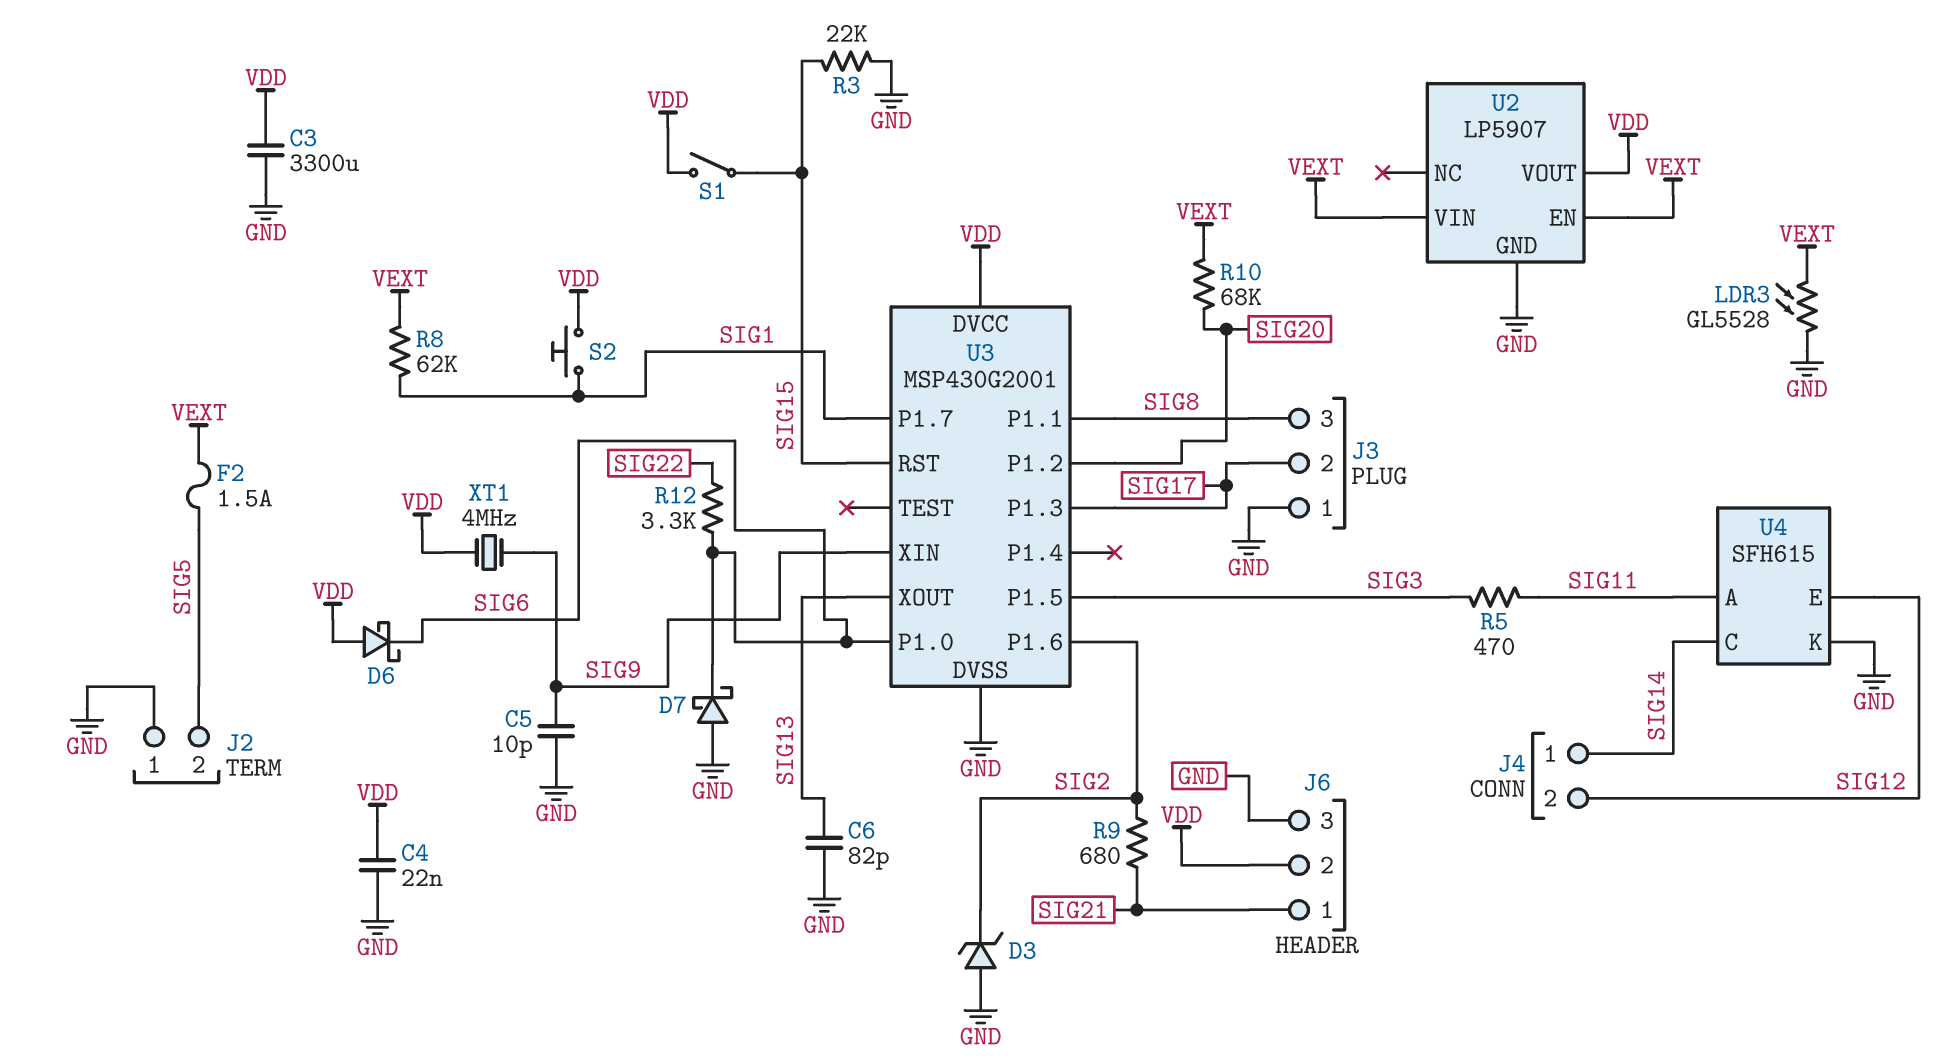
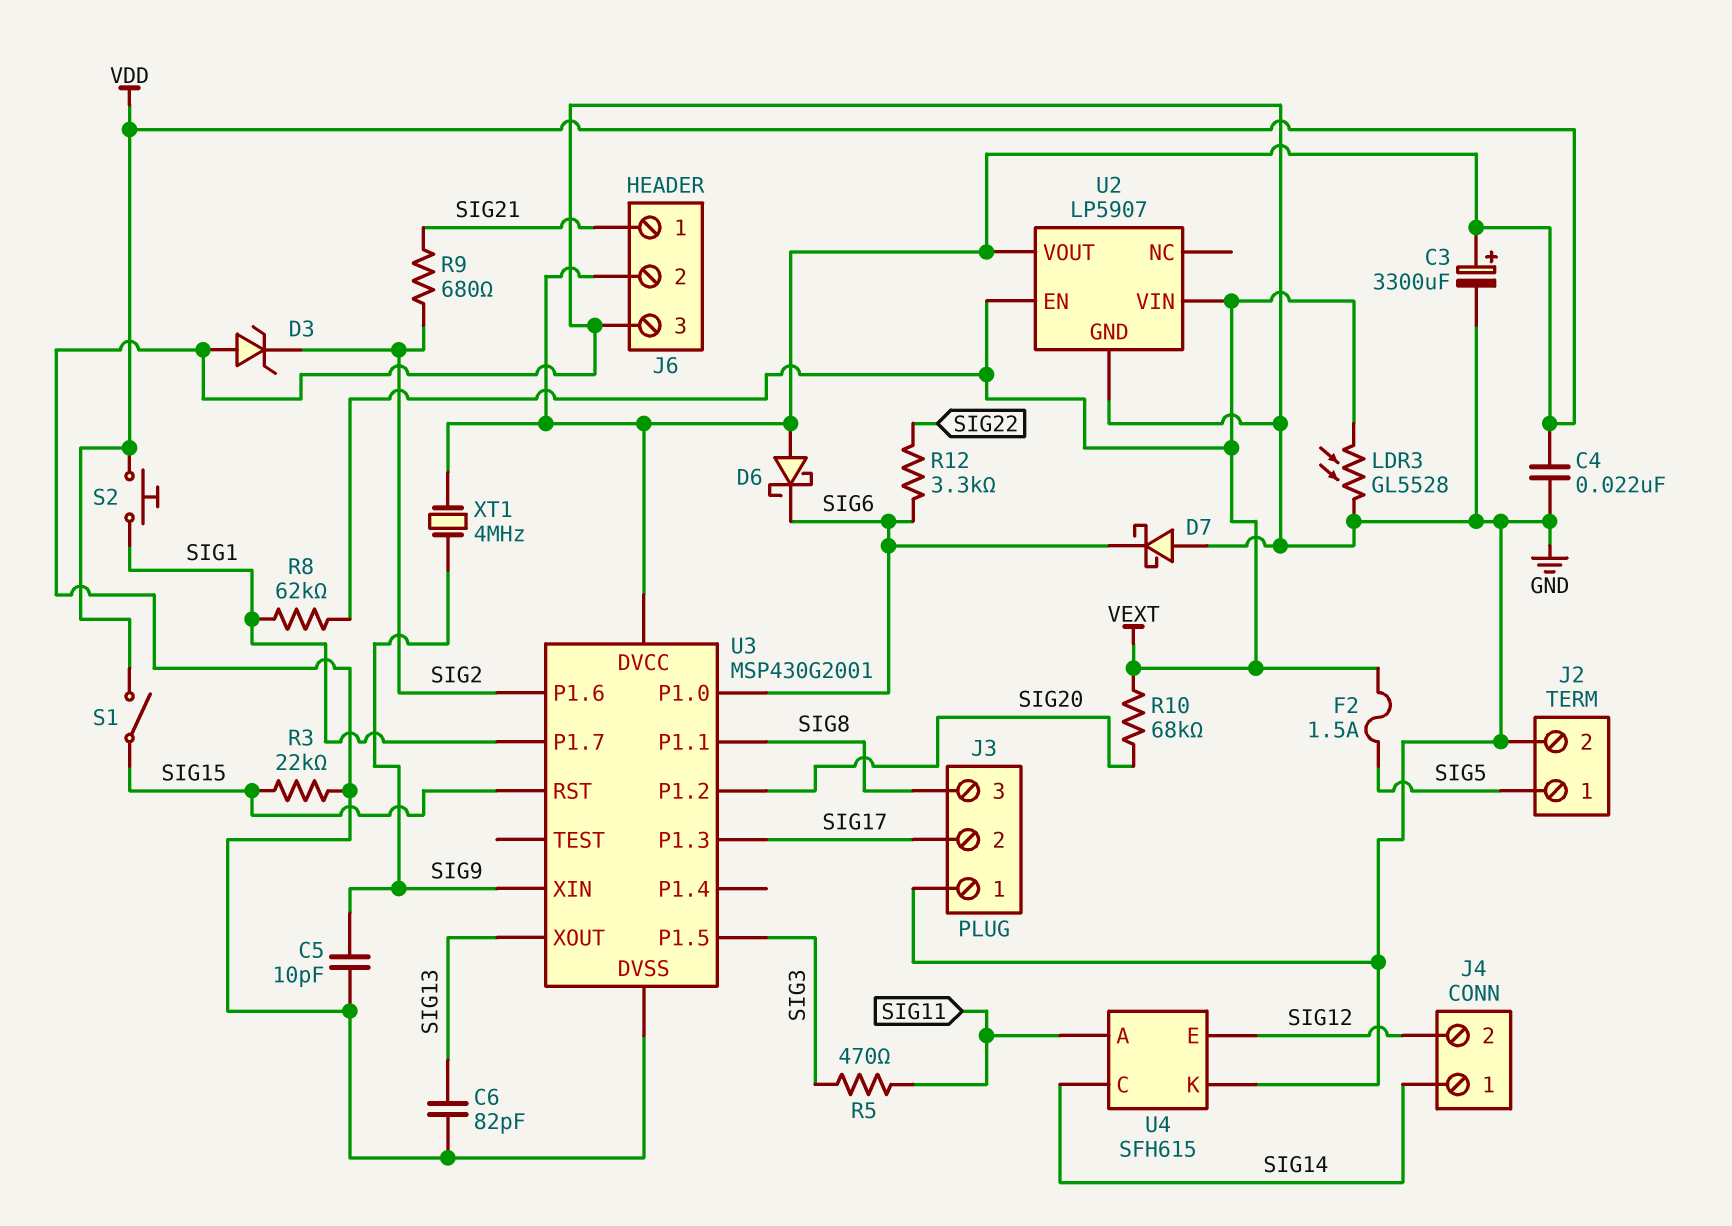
C3: 3300uF (GND, VDD) -> 3300uF (plus VDD, minus GND)
J2 pin 1: GND -> SIG5
J2 pin 2: SIG5 -> GND

